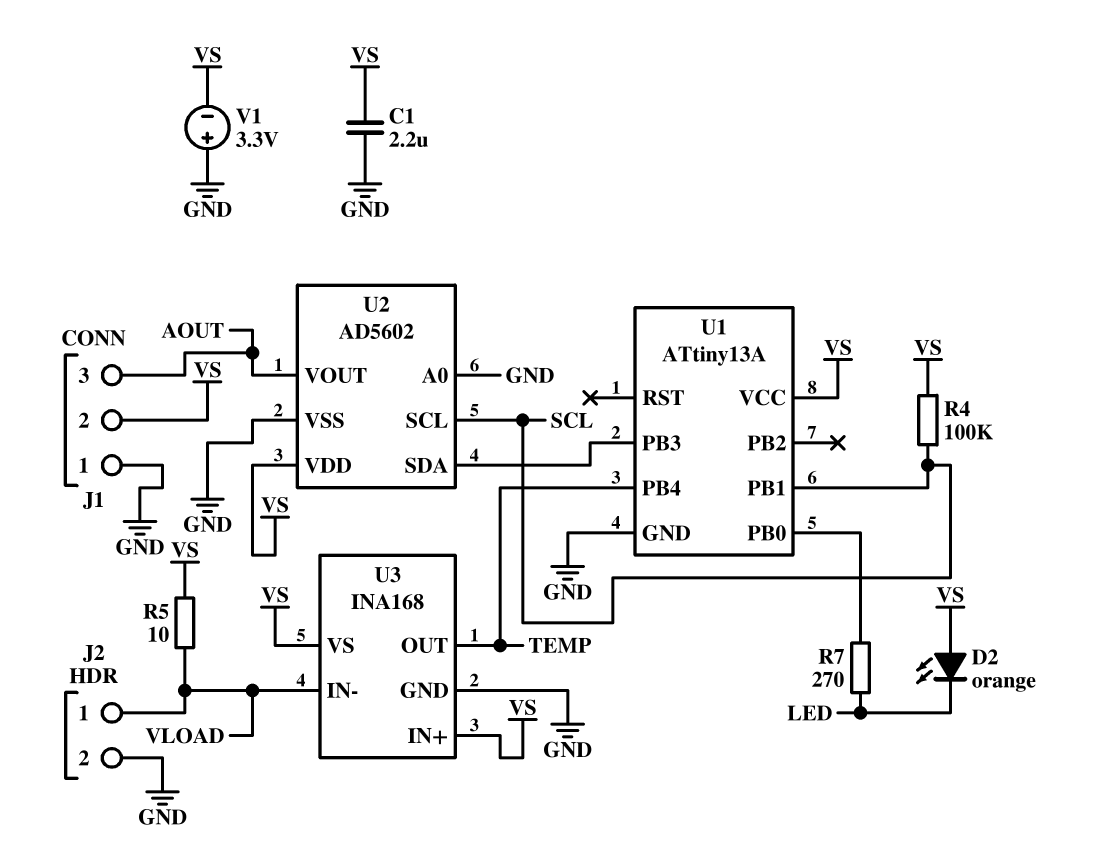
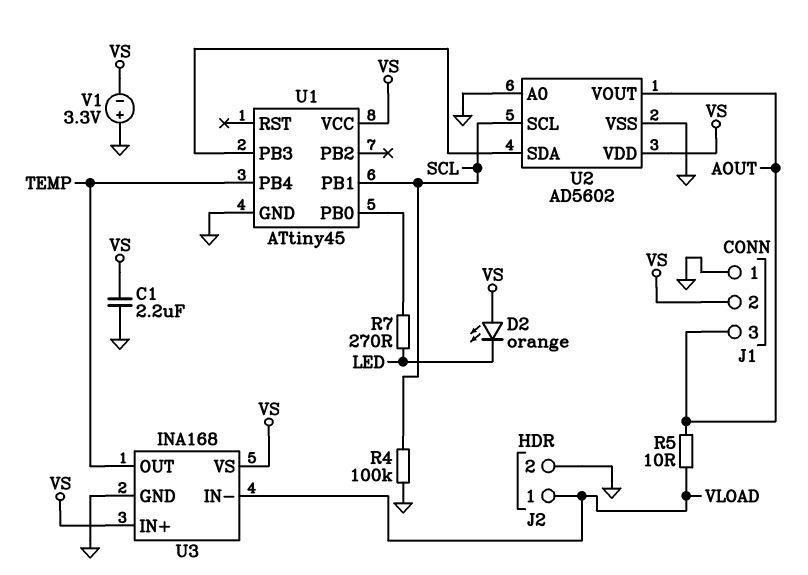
R4: 100k (SCL, VS) -> 100k (GND, SCL)
R5: 10 (VLOAD, VS) -> 10 (AOUT, VLOAD)
U1: ATtiny13A -> ATtiny45

